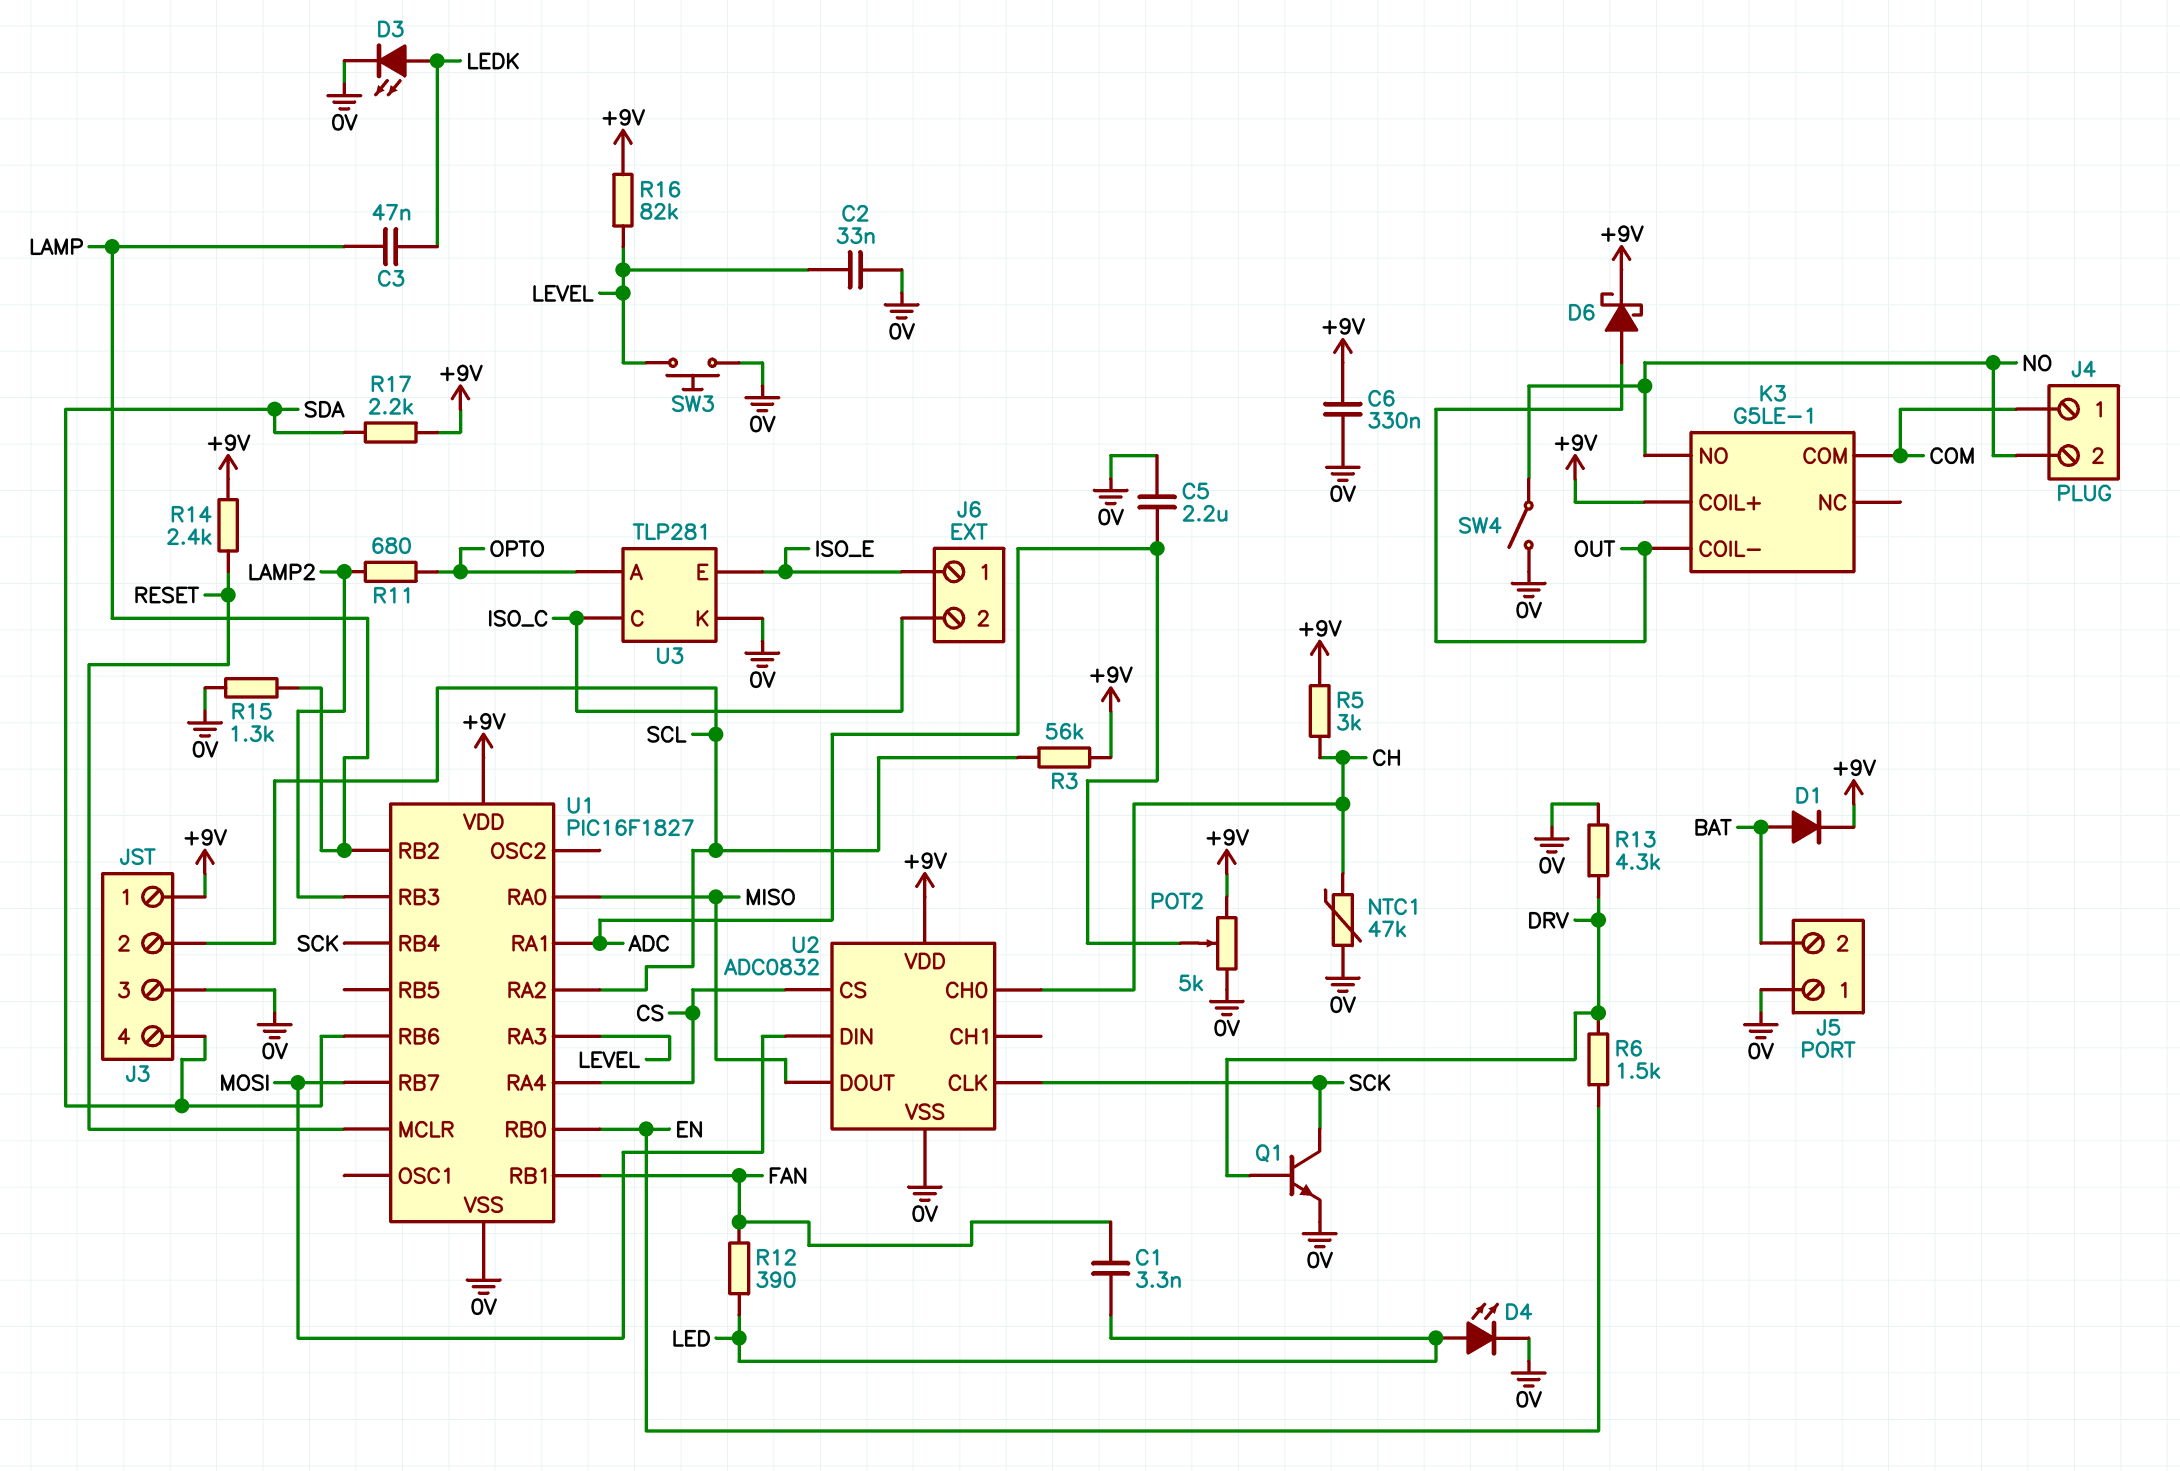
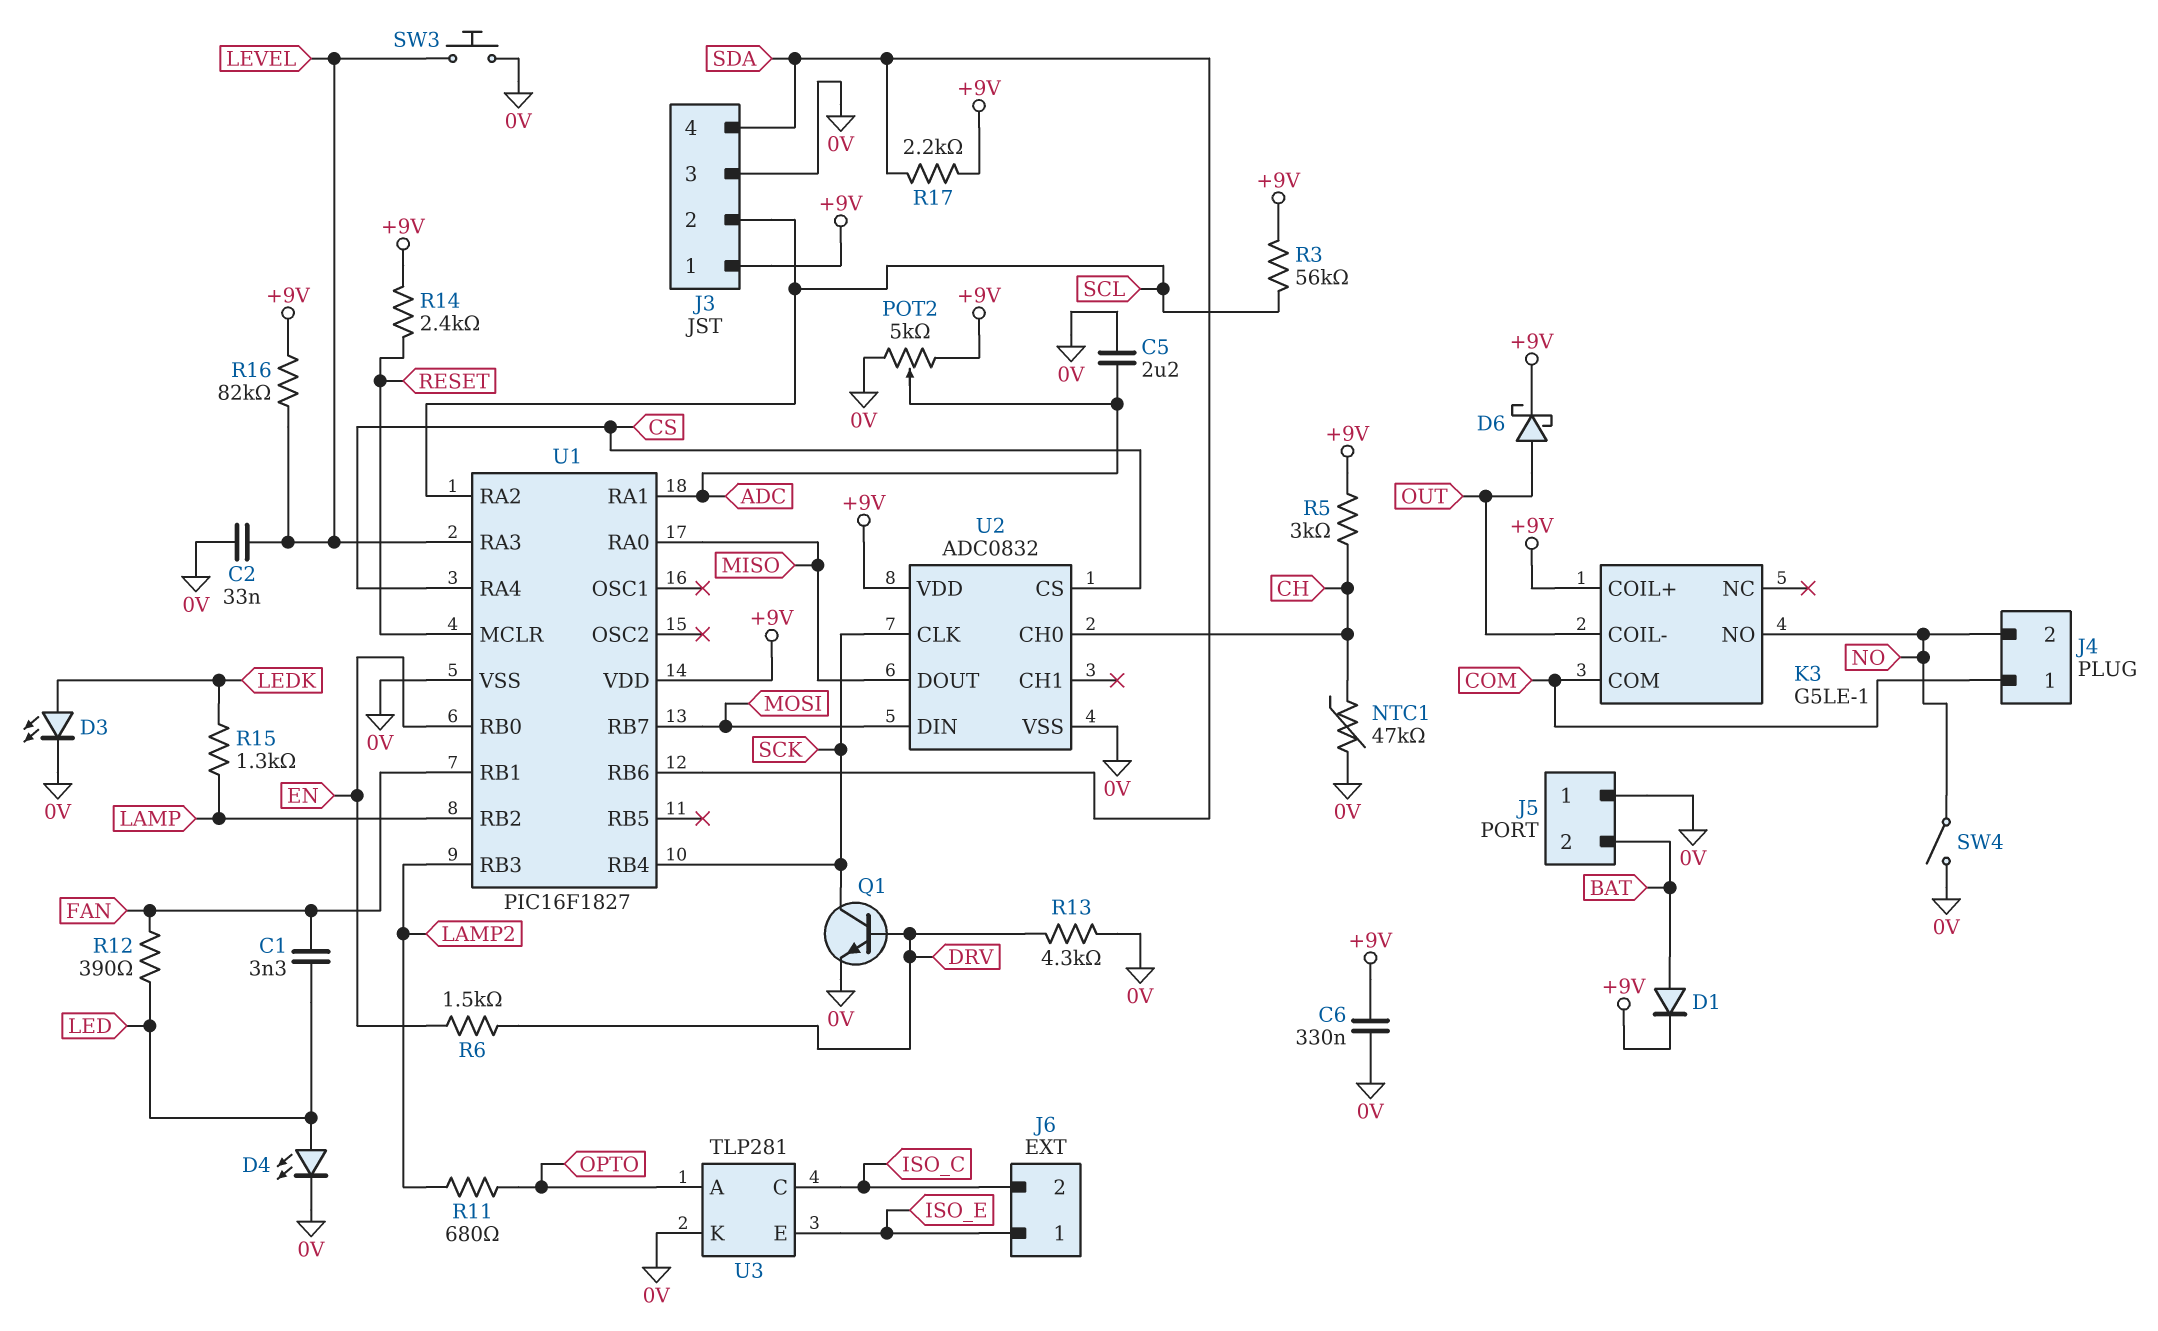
C3: 47nF (LAMP, LEDK) -> none
R15: 1.3k (0V, LAMP) -> 1.3k (LAMP, LEDK)

